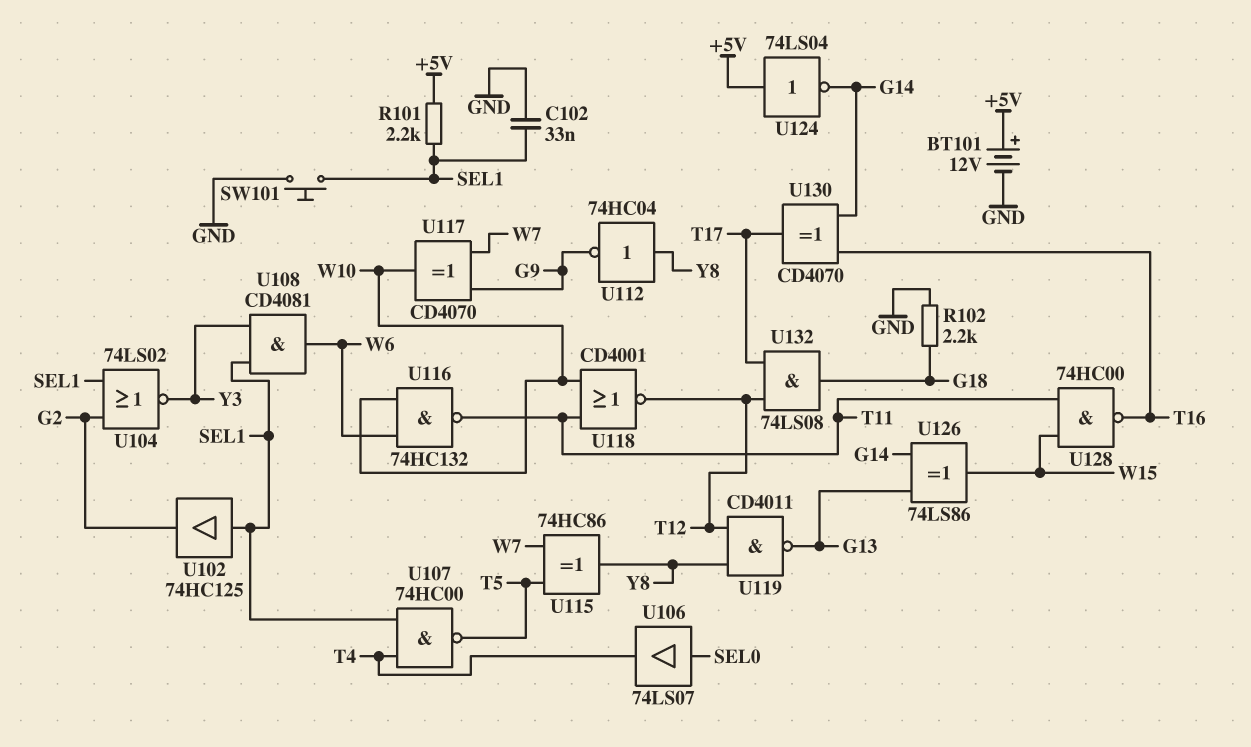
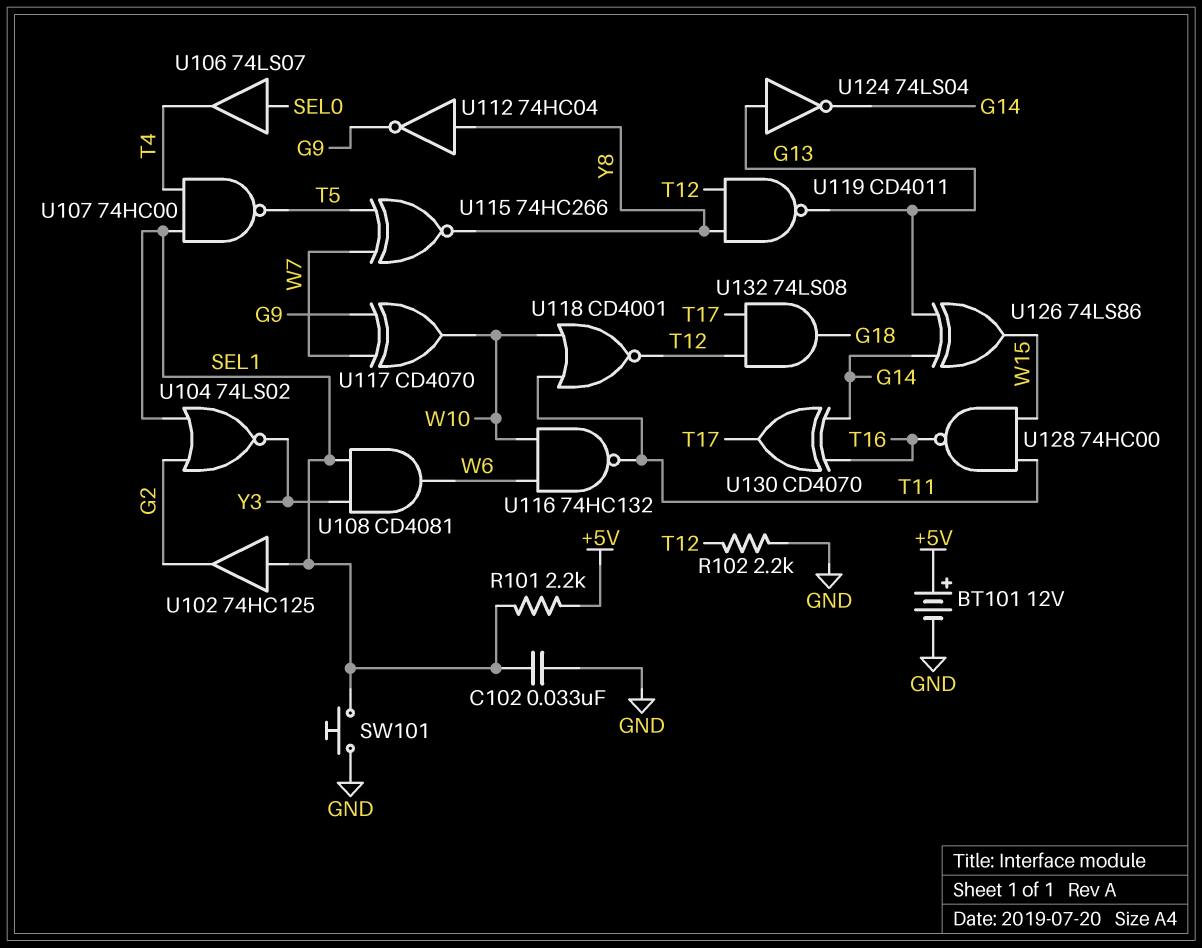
R102: 2.2k (G18, GND) -> 2.2k (GND, T12)
U115: XOR 74HC86 (in T5, in W7, out Y8) -> XNOR 74HC266 (in T5, in W7, out Y8)
U124: NOT 74LS04 (in +5V, out G14) -> NOT 74LS04 (in G13, out G14)

